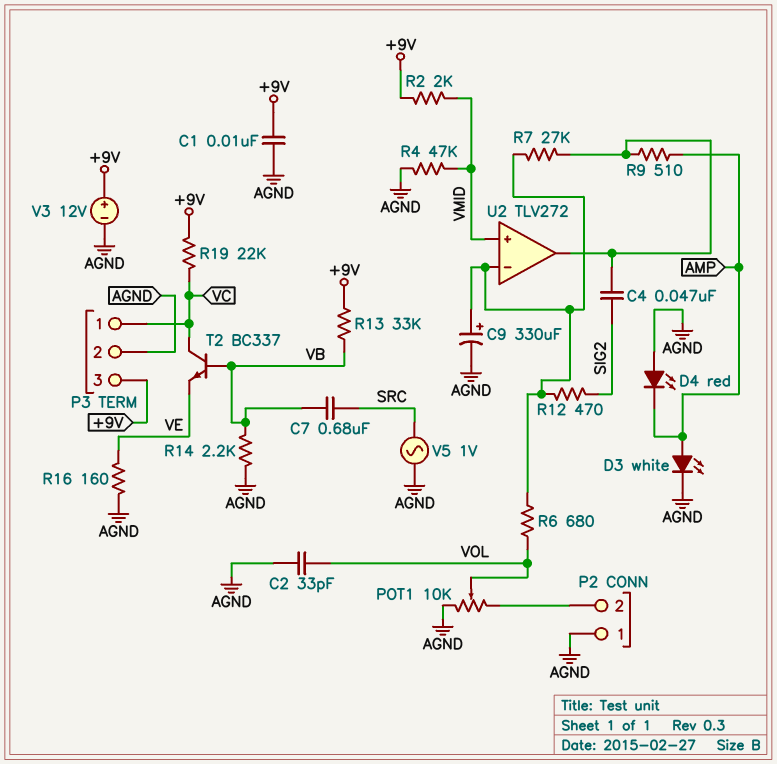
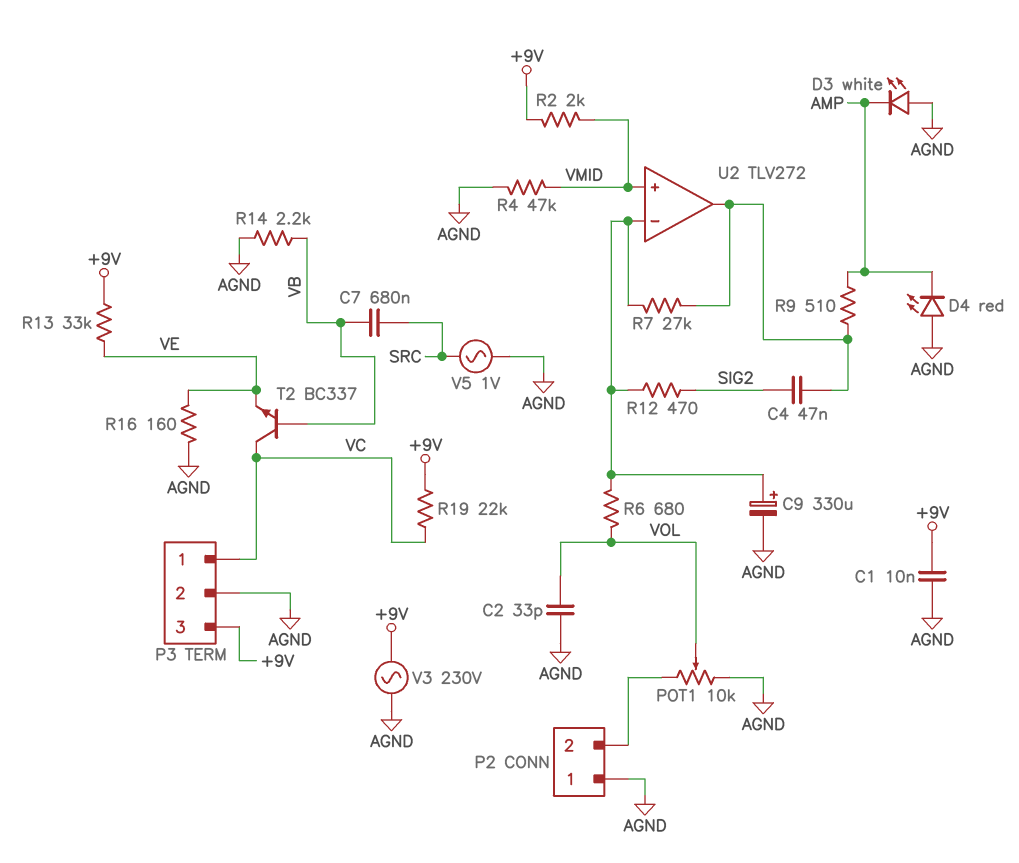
D3: LED white (A AMP, K AGND) -> LED white (A AGND, K AMP)
R13: 33k (+9V, VB) -> 33k (+9V, VE)
V3: 12V (plus +9V, minus AGND) -> AC 230V (+9V, AGND)

